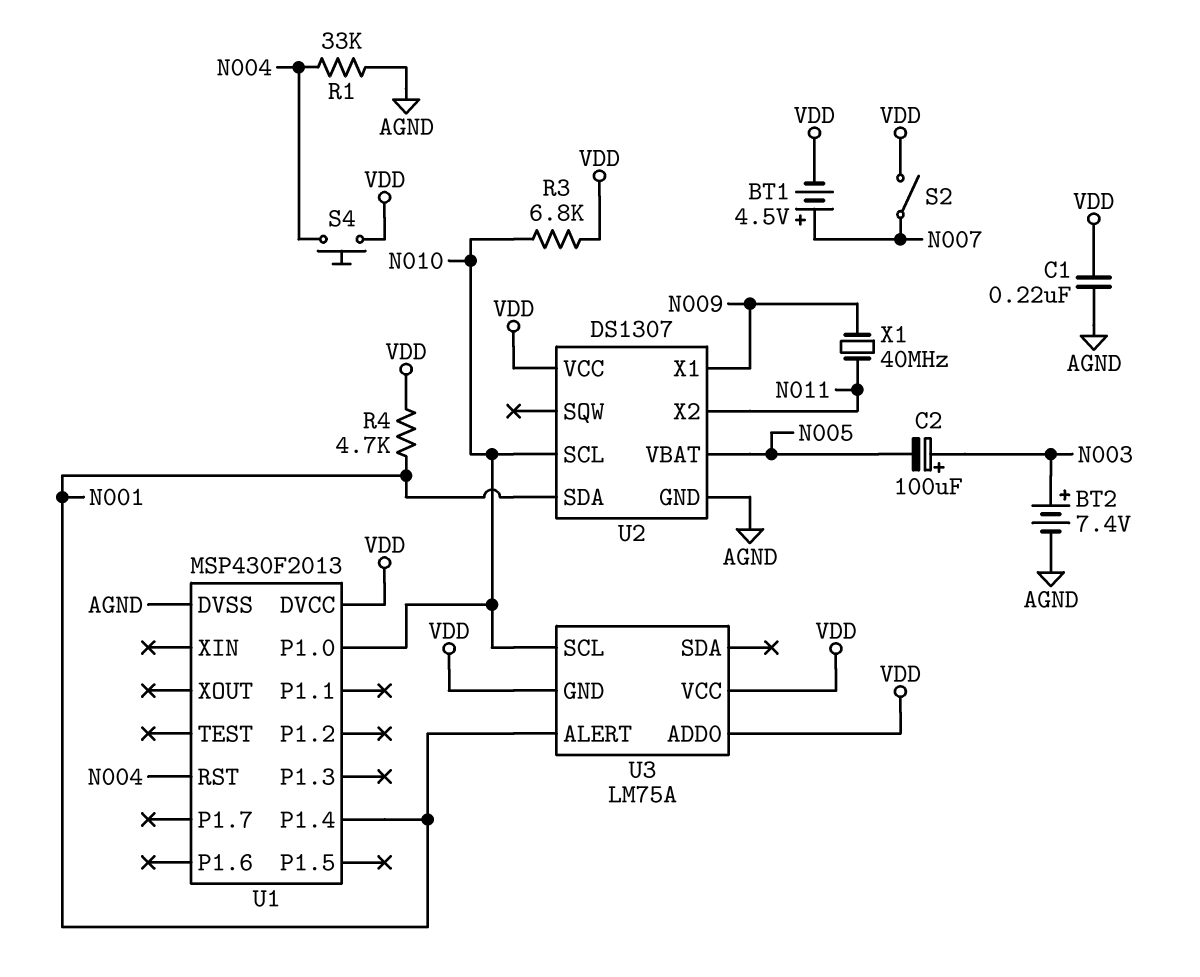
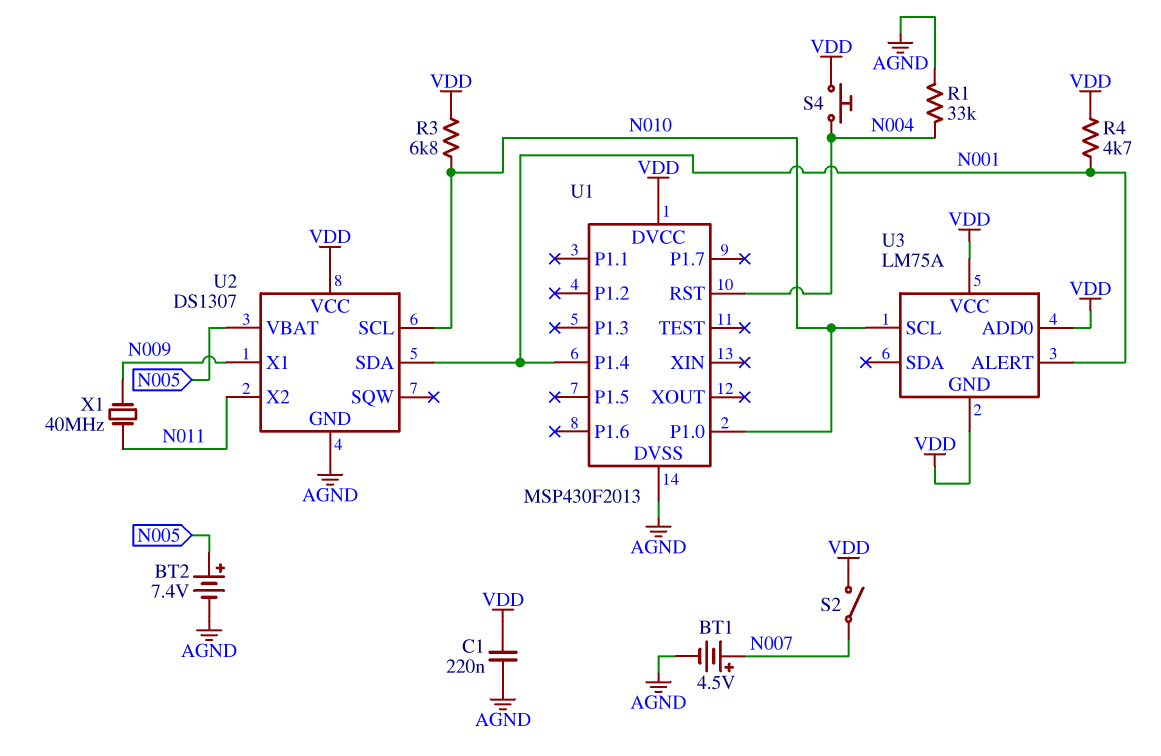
BT1: 4.5V (plus N007, minus VDD) -> 4.5V (plus N007, minus AGND)
BT2: 7.4V (plus N003, minus AGND) -> 7.4V (plus N005, minus AGND)
C2: 100uF (plus N003, minus N005) -> none

